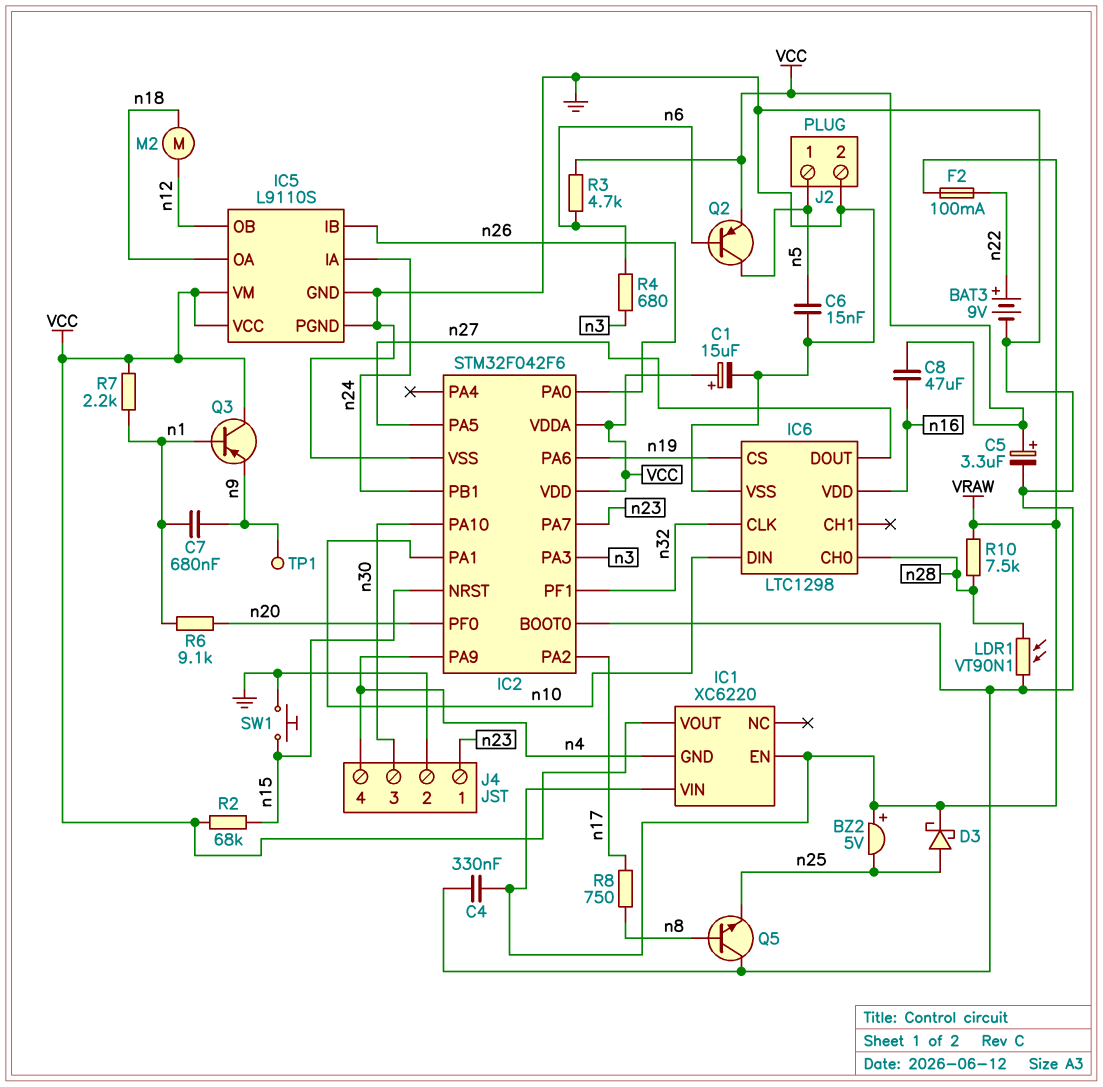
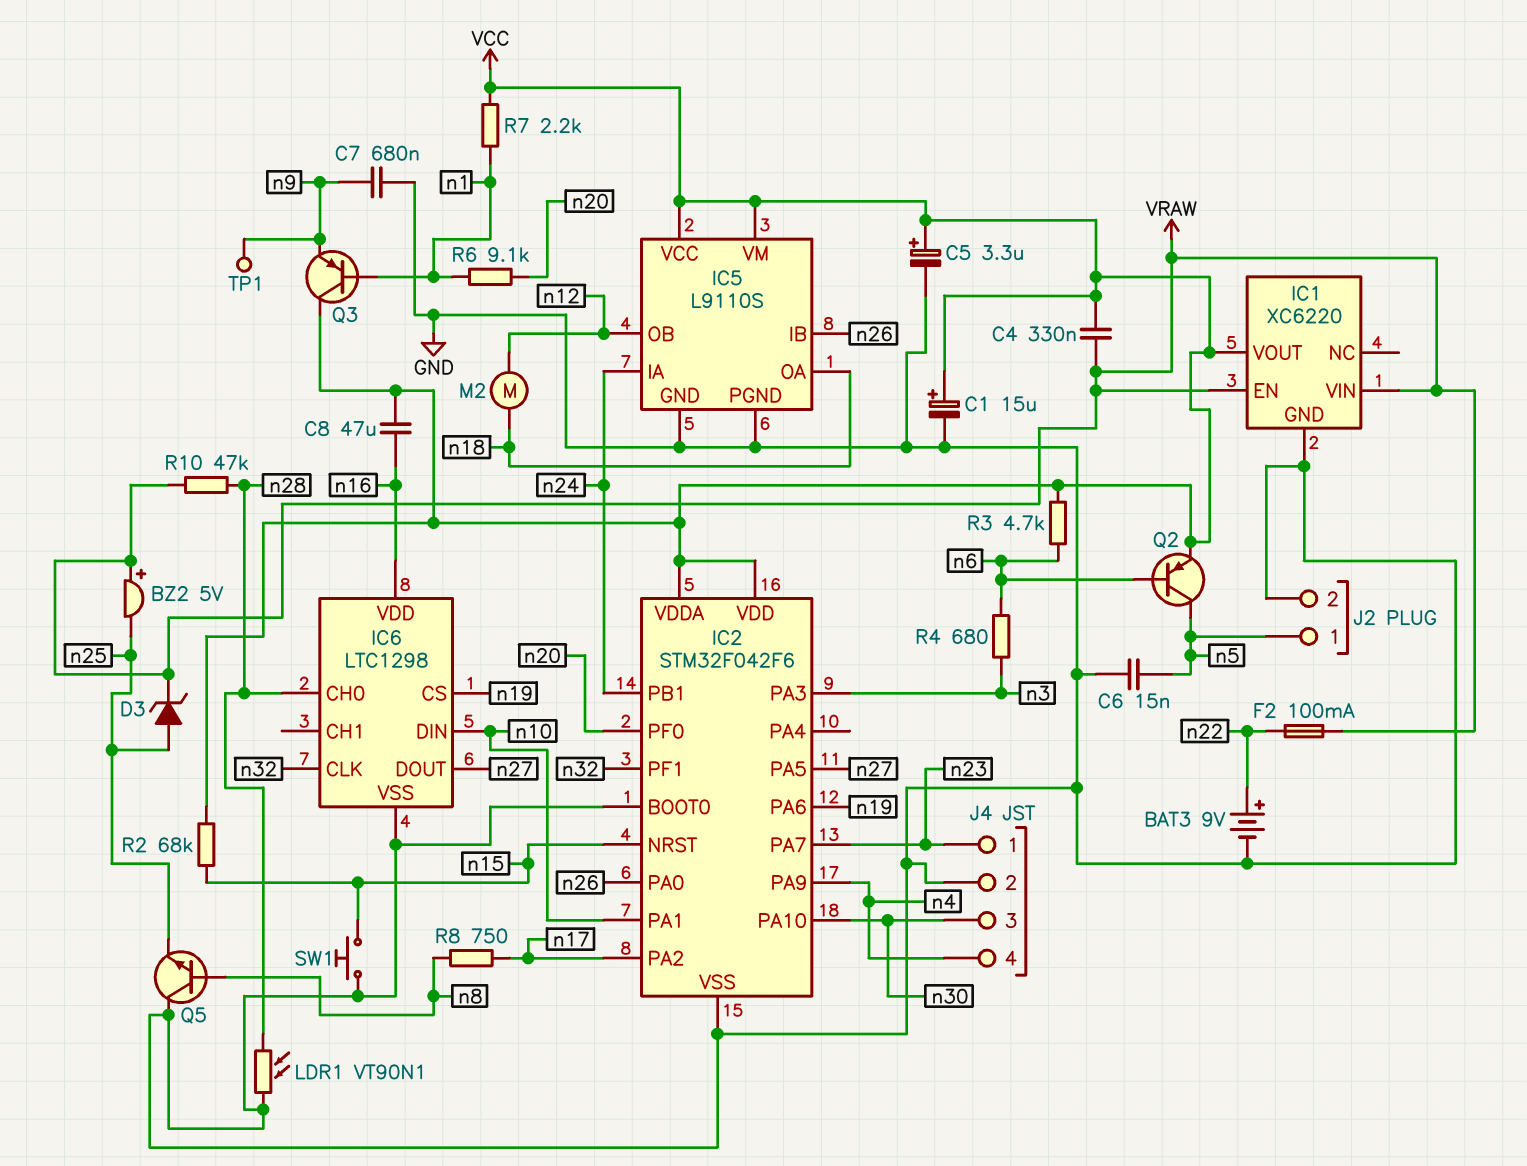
C4: 330nF (GND, VRAW) -> 330nF (VCC, VRAW)
C7: 680nF (n1, n9) -> 680nF (GND, n9)
D3: schottky (A n25, K VRAW) -> zener (A n25, K VRAW)
IC1 pin GND: n4 -> GND
R10: 7.5k (VRAW, n28) -> 47k (VRAW, n28)

